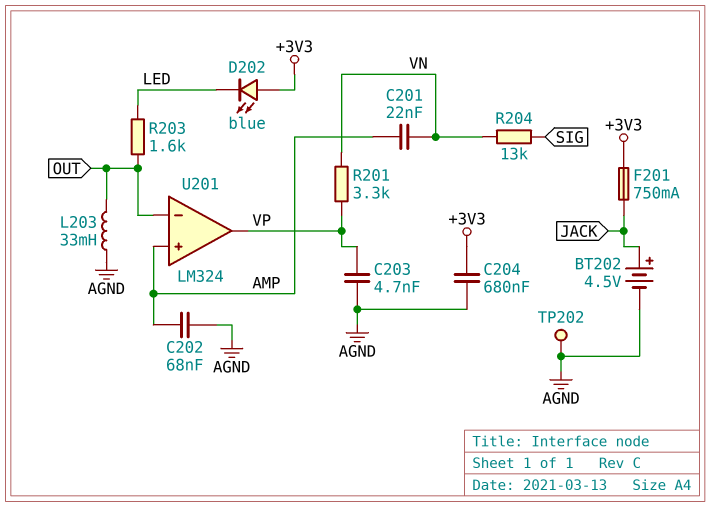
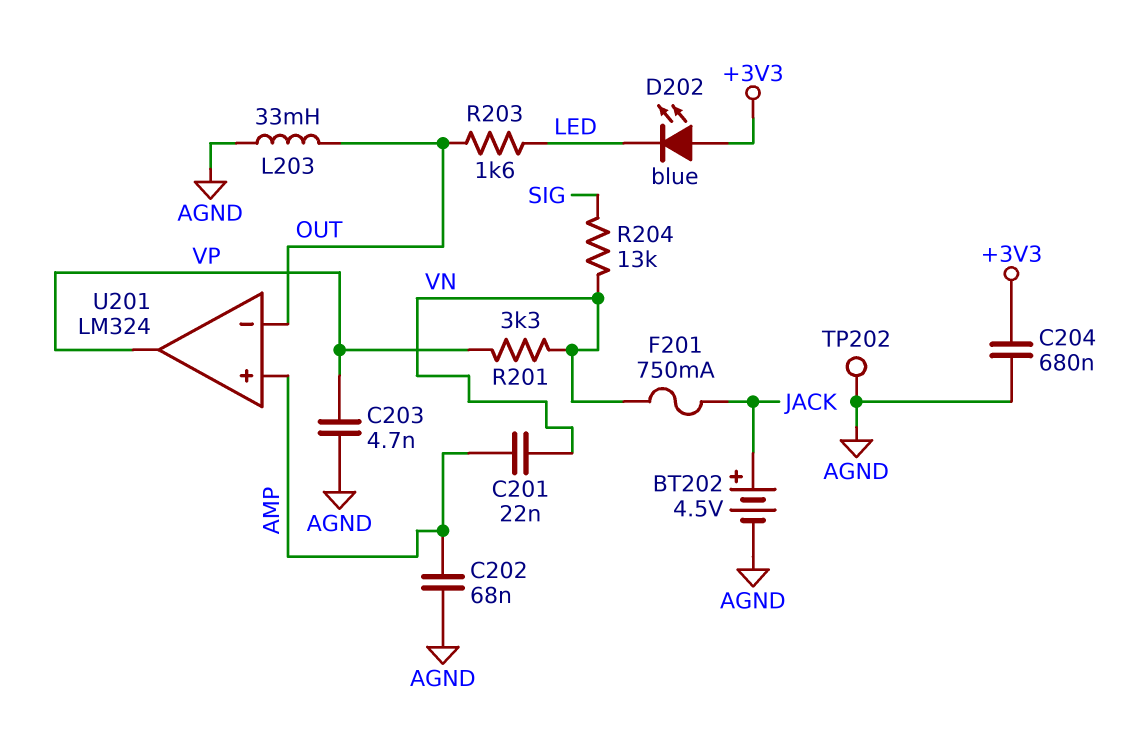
F201: 750mA (+3V3, JACK) -> 750mA (JACK, VN)

